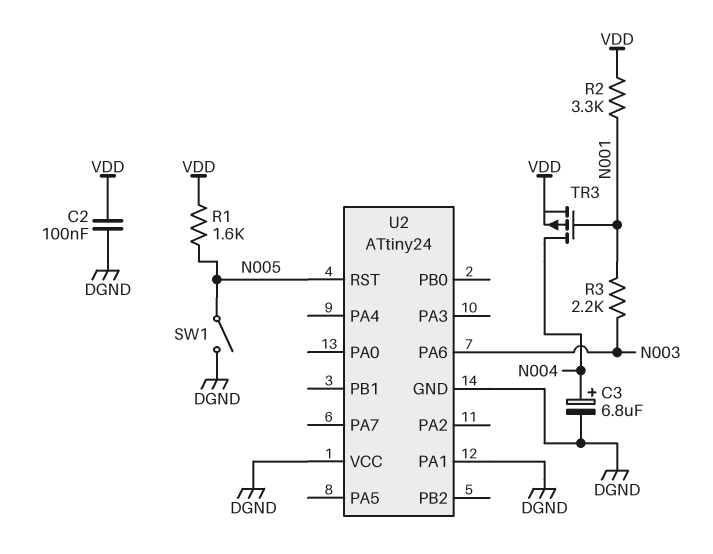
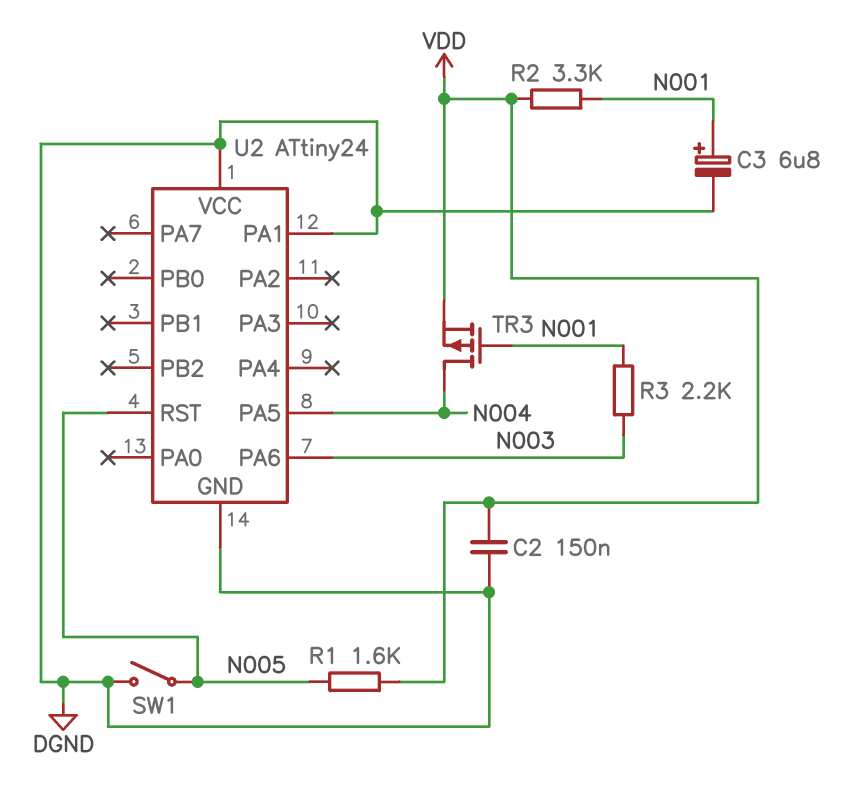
C2: 100nF (DGND, VDD) -> 150nF (DGND, VDD)
C3: 6.8uF (plus N004, minus DGND) -> 6.8uF (plus N001, minus DGND)
U2 pin PA5: none -> N004

